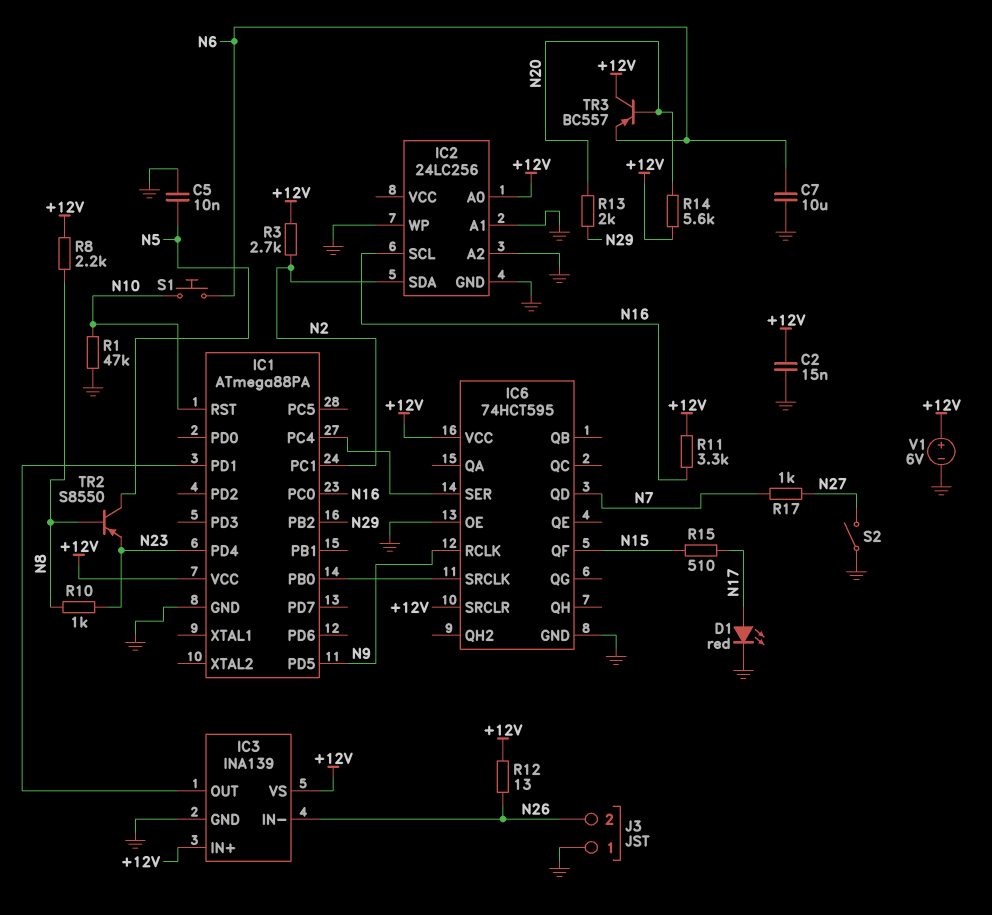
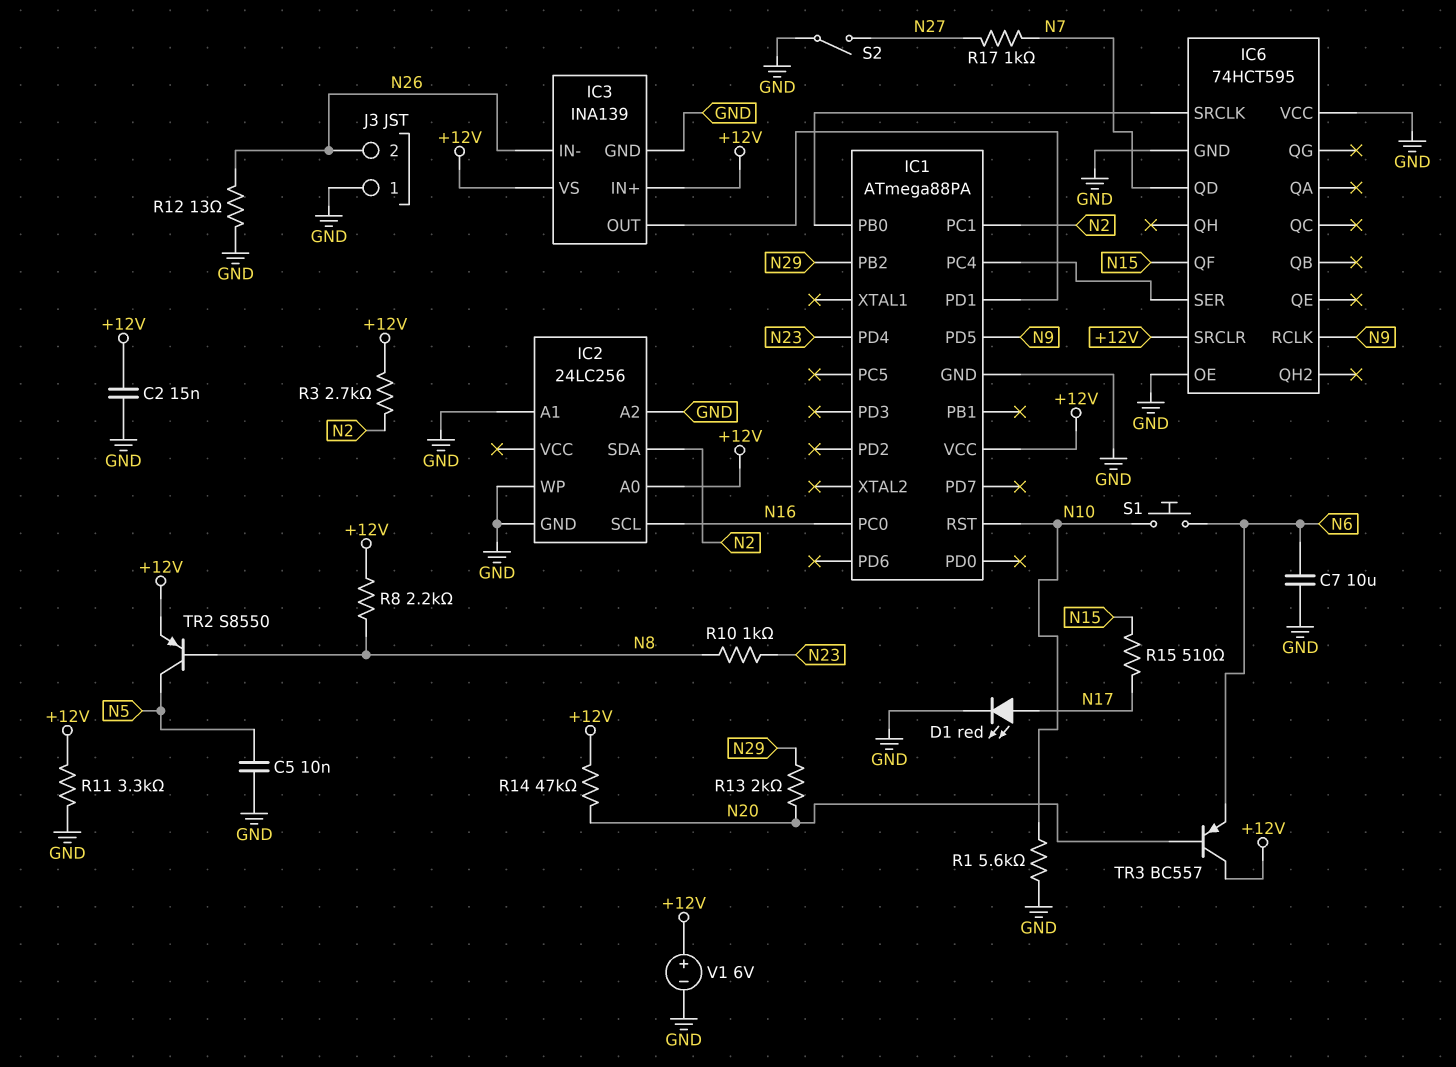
IC6 pin VCC: +12V -> GND
R1: 47k (GND, N10) -> 5.6k (GND, N10)
R11: 3.3k (+12V, N16) -> 3.3k (+12V, GND)
R12: 13 (+12V, N26) -> 13 (GND, N26)
R14: 5.6k (+12V, N20) -> 47k (+12V, N20)
TR2: PNP S8550 (B N8, C N5, E N23) -> PNP S8550 (B N8, C N5, E +12V)

